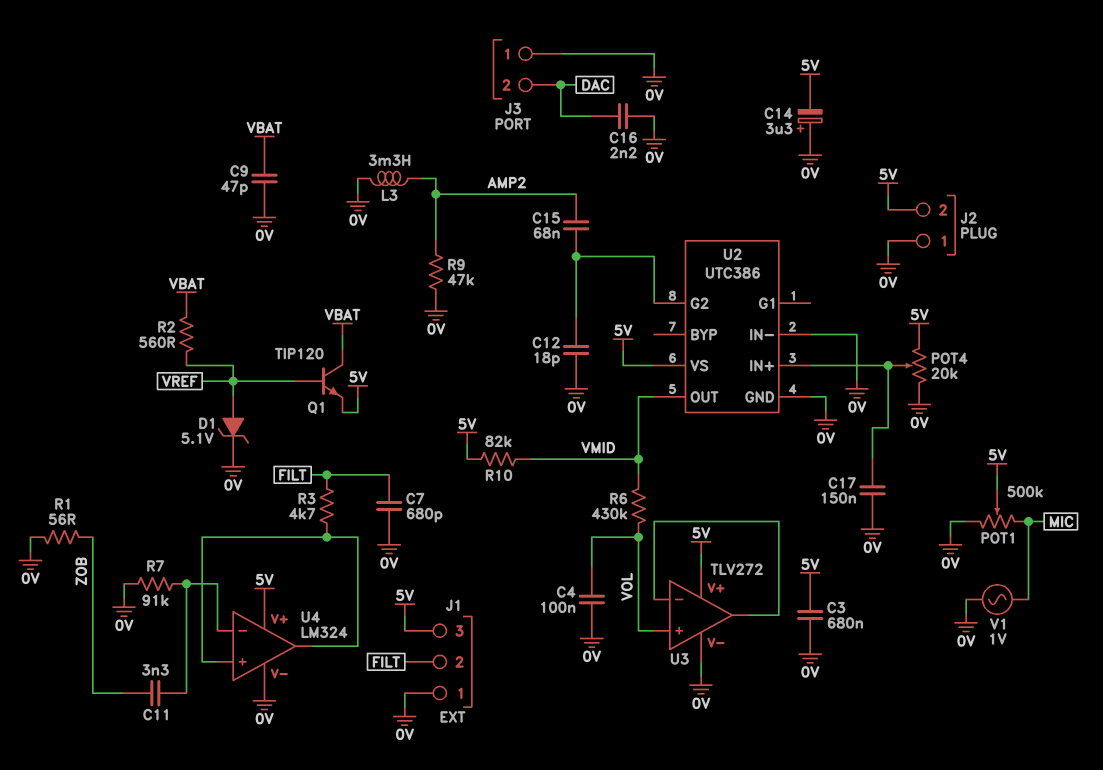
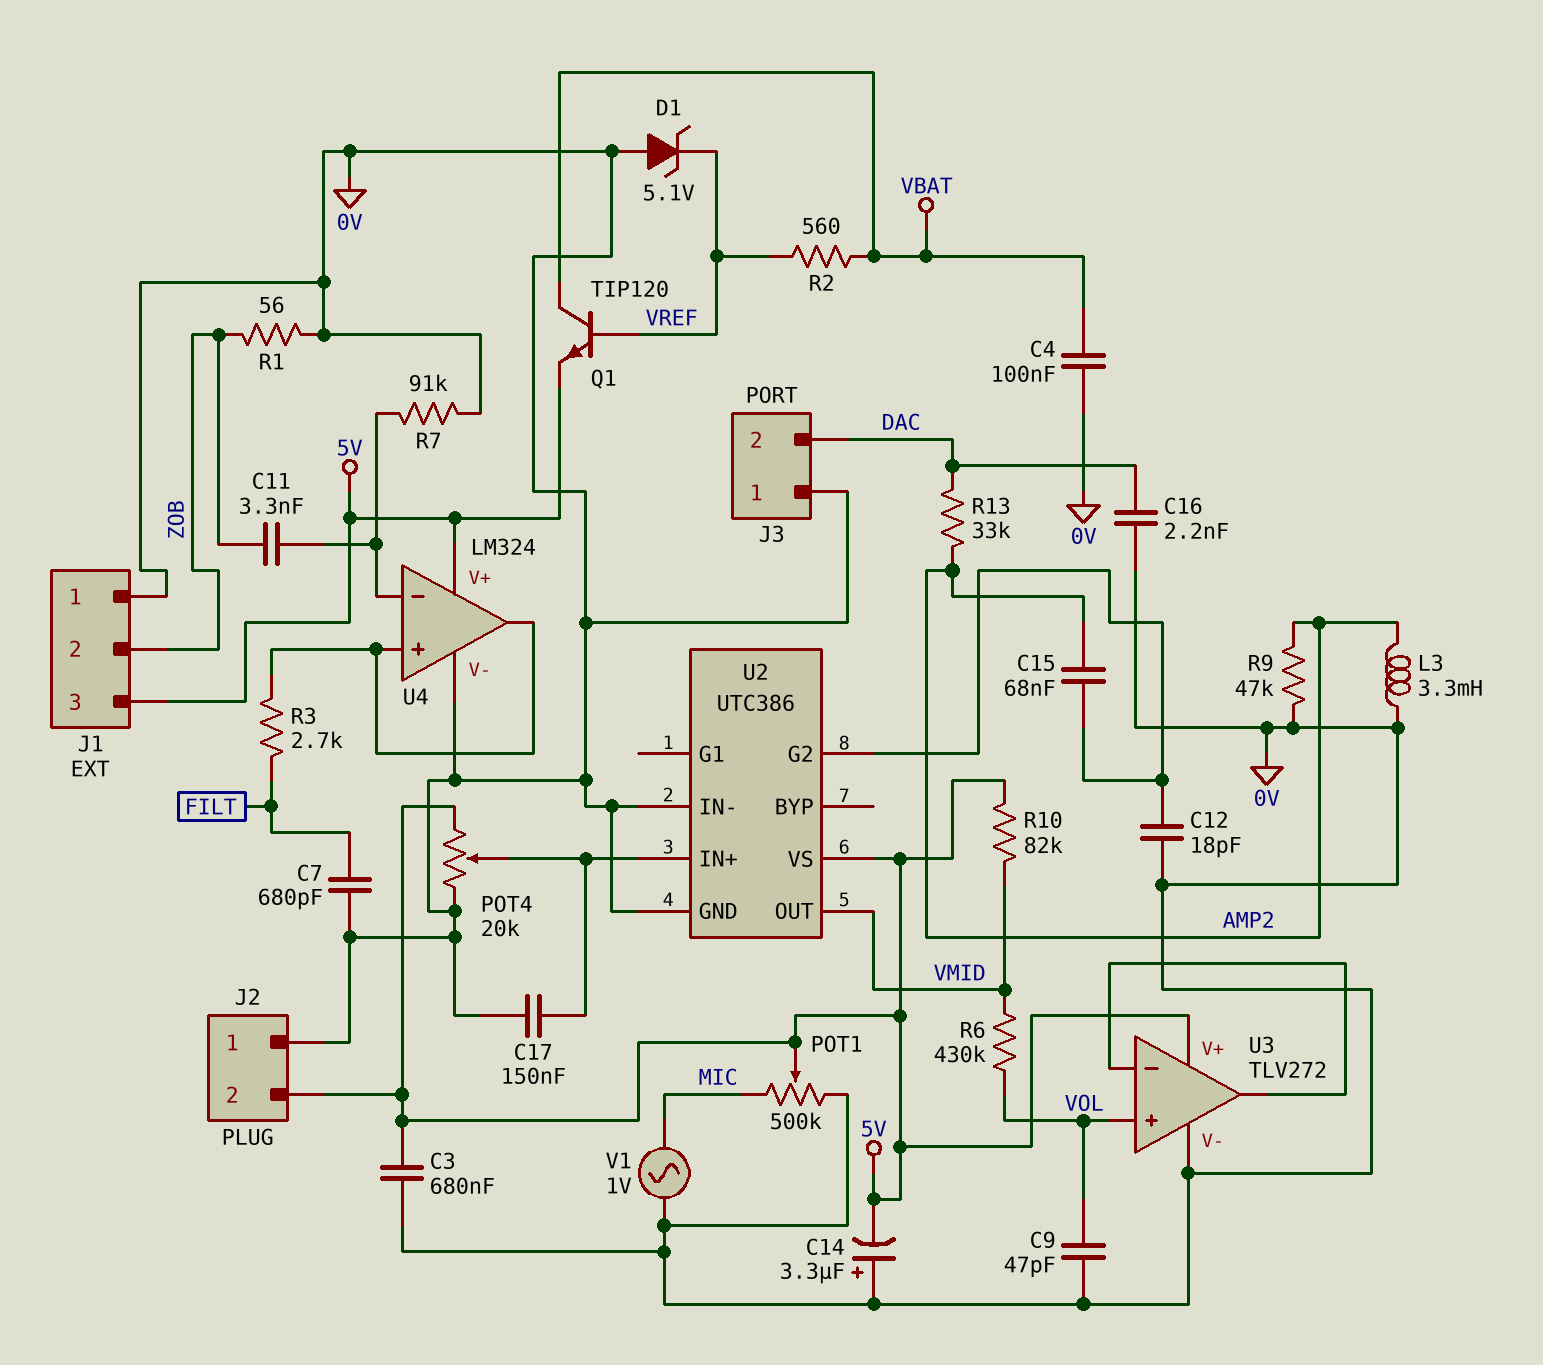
C4: 100nF (0V, VOL) -> 100nF (0V, VBAT)
C9: 47pF (0V, VBAT) -> 47pF (0V, VOL)
D1: zener 5.1V (A VREF, K 0V) -> zener 5.1V (A 0V, K VREF)
J1 pin 2: FILT -> ZOB
R3: 4.7k (FILT, U4/in+) -> 2.7k (FILT, U4/in+)
R13: none -> 33k (AMP2, DAC)

